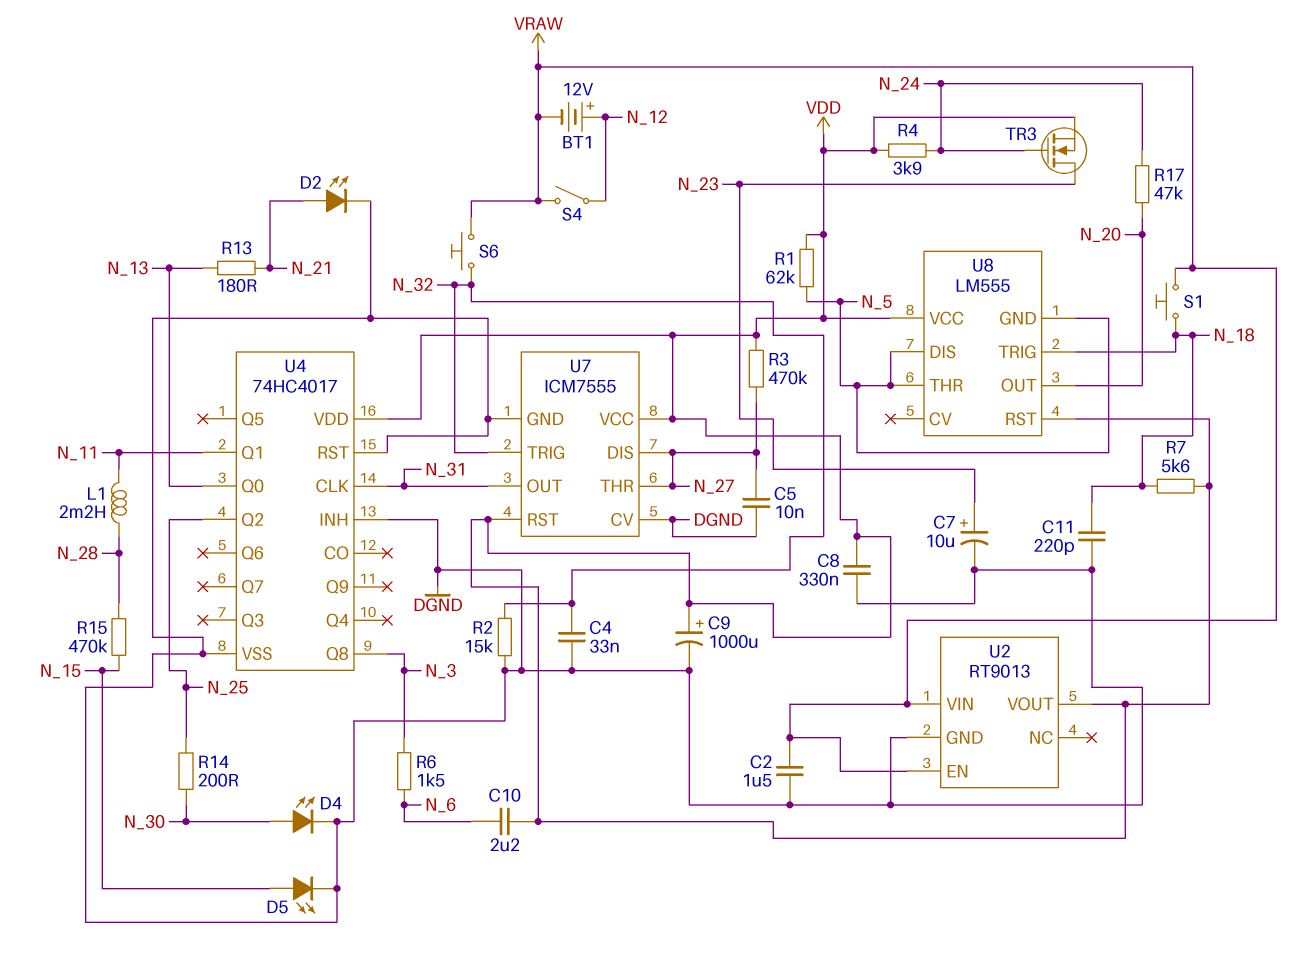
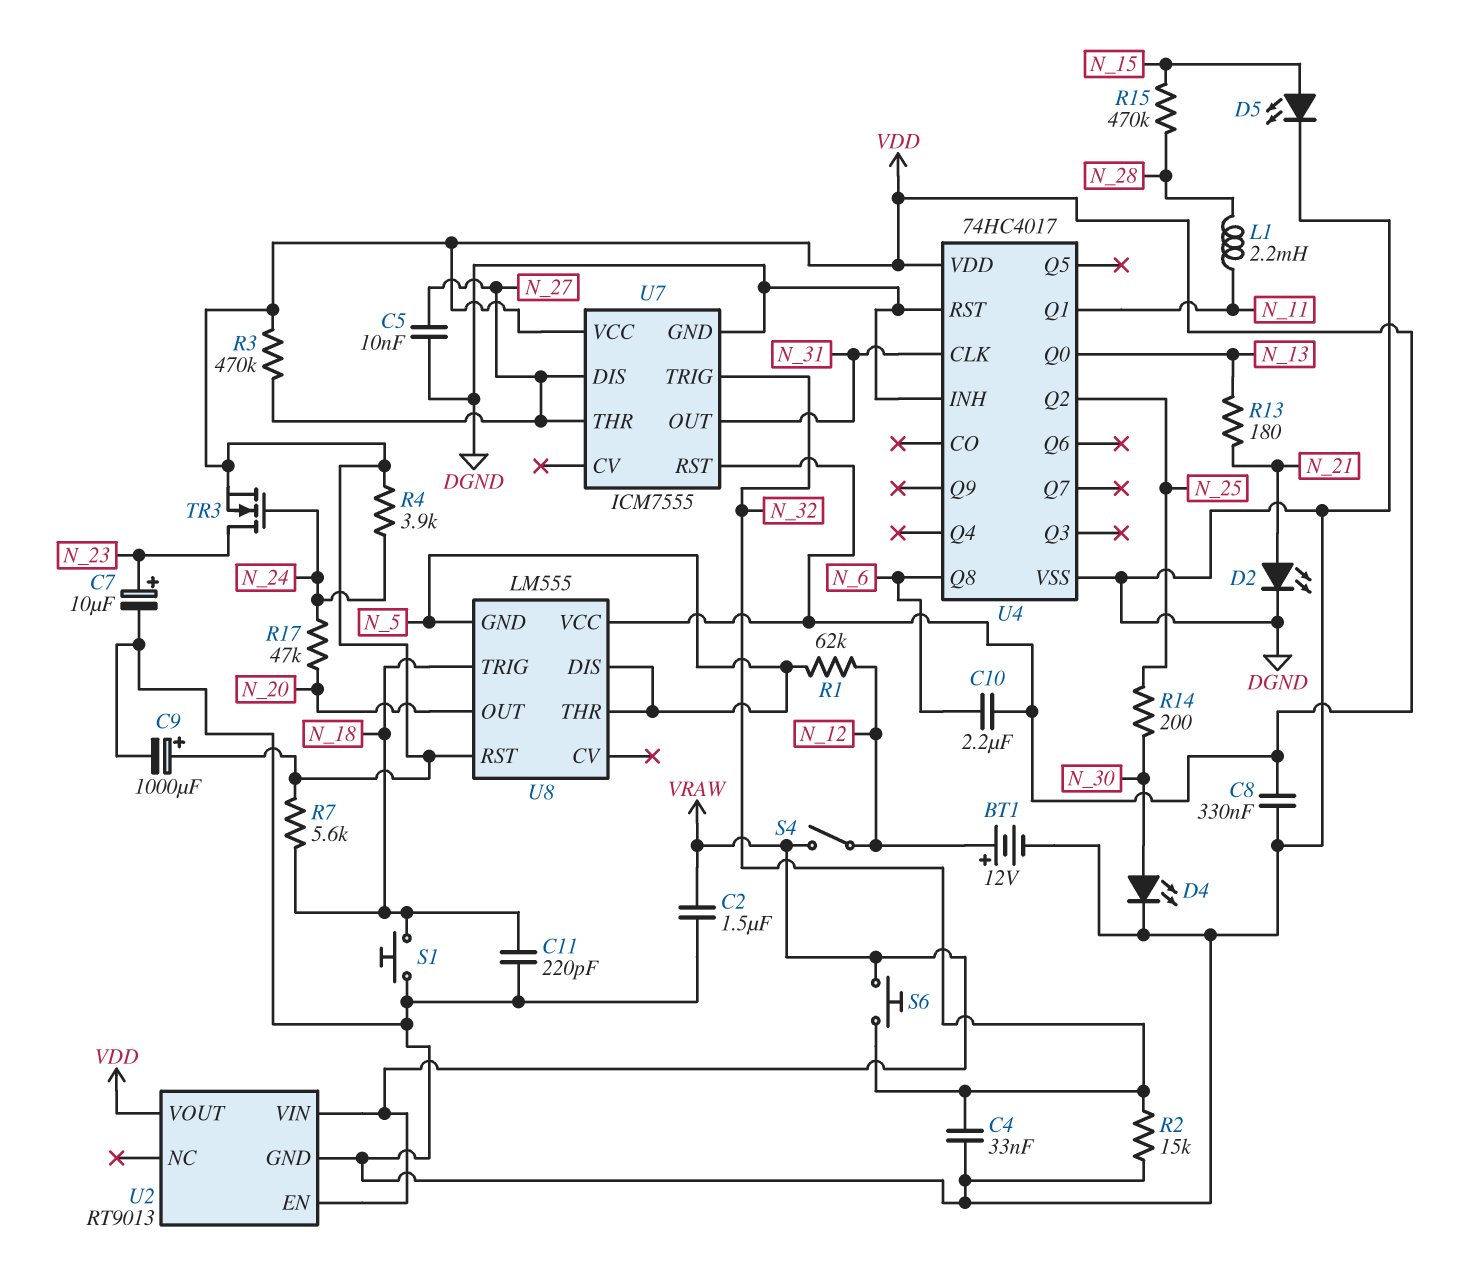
BT1: 12V (plus N_12, minus VRAW) -> 12V (plus N_12, minus DGND)
R1: 62k (N_5, VDD) -> 62k (N_5, N_12)
R6: 1.5k (N_3, N_6) -> none
S1: button (N_18, VRAW) -> button (DGND, N_18)
U4 pin Q8: N_3 -> N_6
U7 pin CV: DGND -> none

